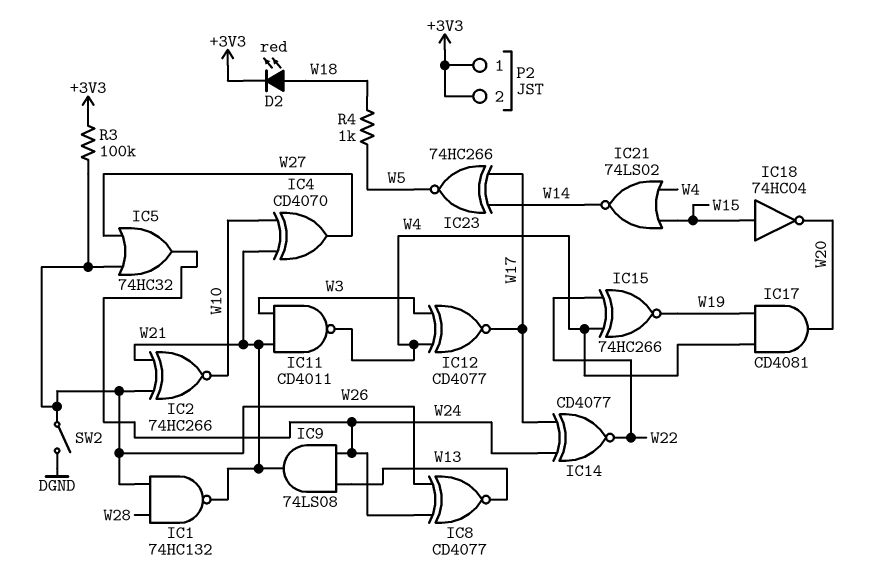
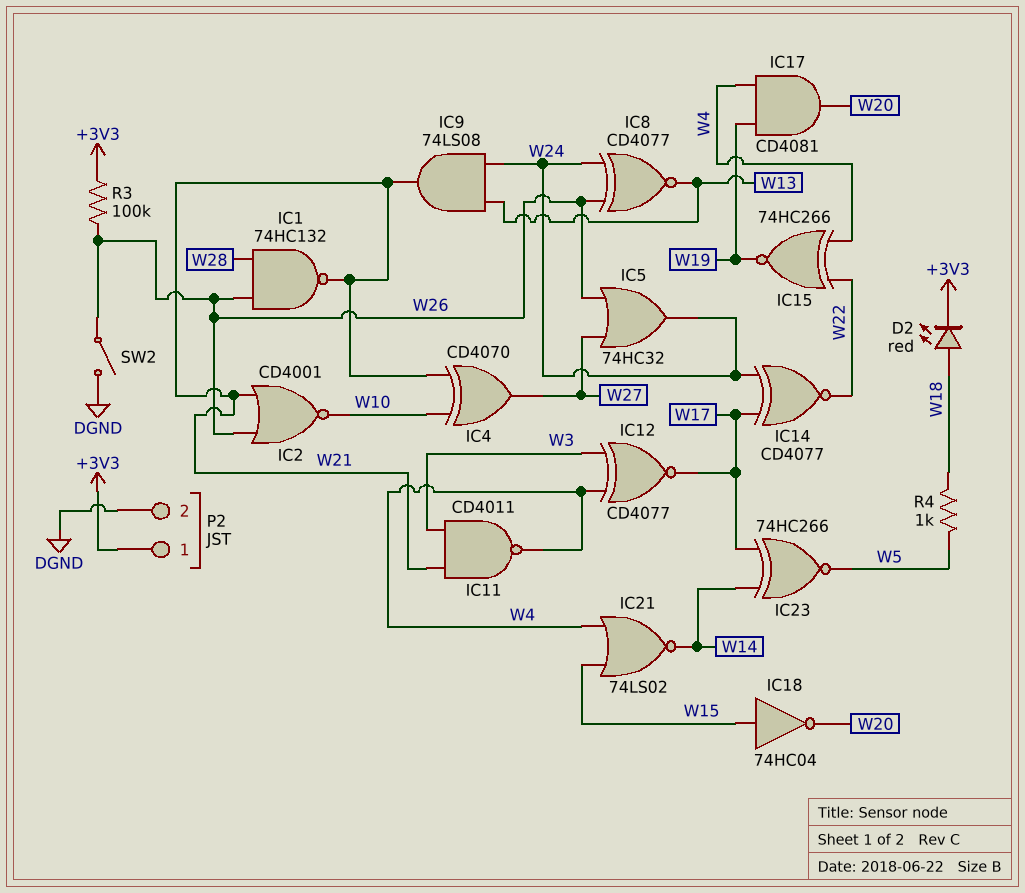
IC2: XNOR 74HC266 (in W21, in W26, out W10) -> NOR CD4001 (in W21, in W26, out W10)
P2 pin 2: +3V3 -> DGND

